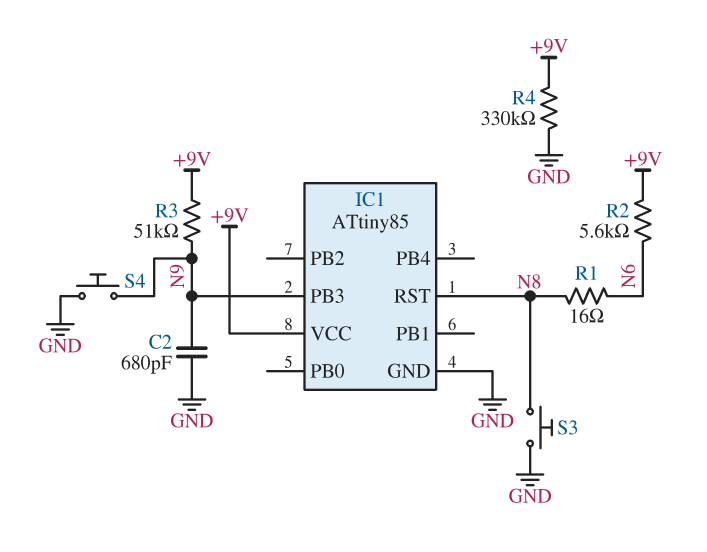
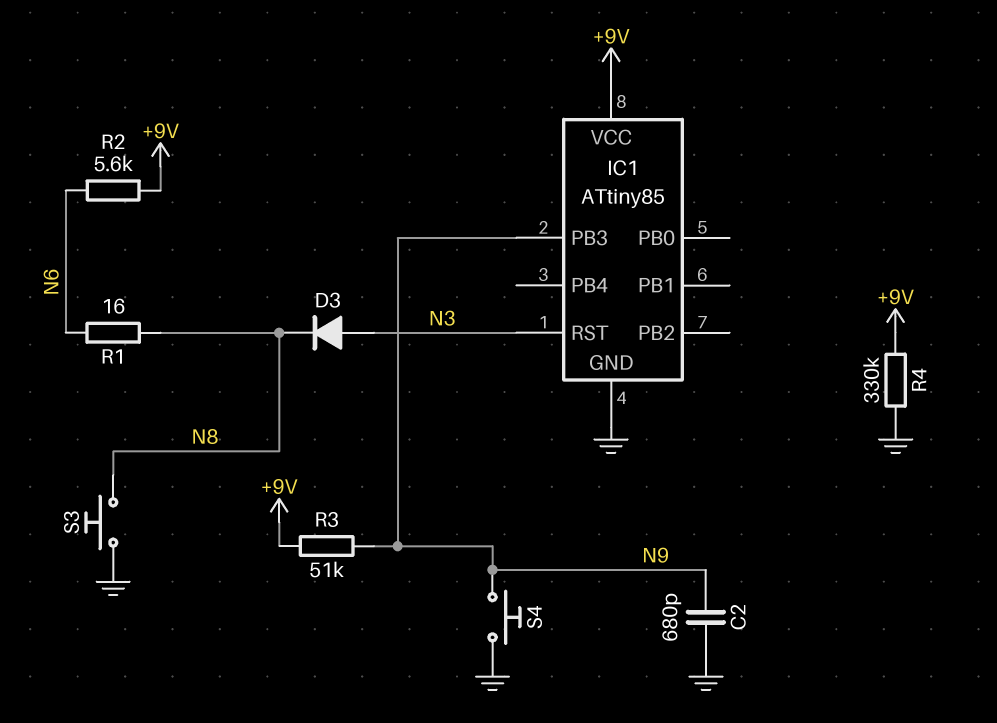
D3: none -> diode (A N3, K N8)
IC1 pin RST: N8 -> N3

